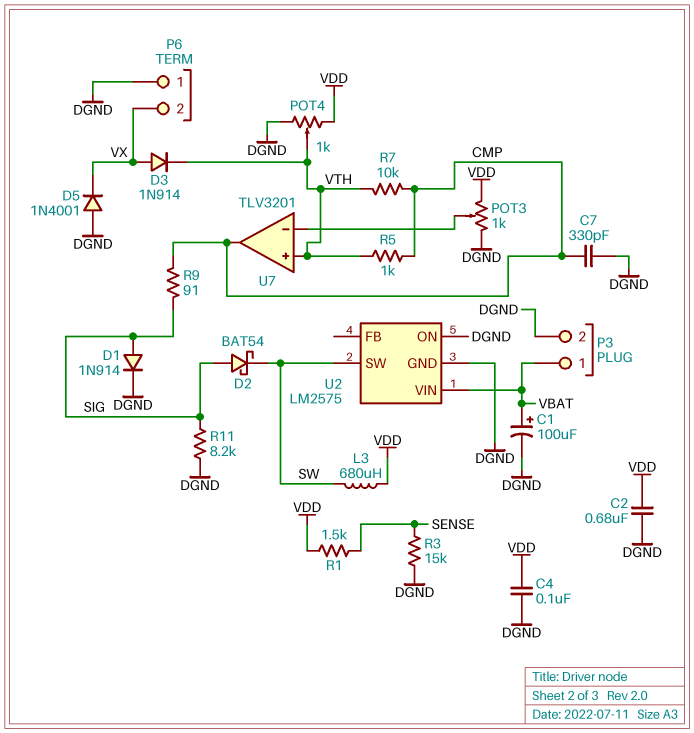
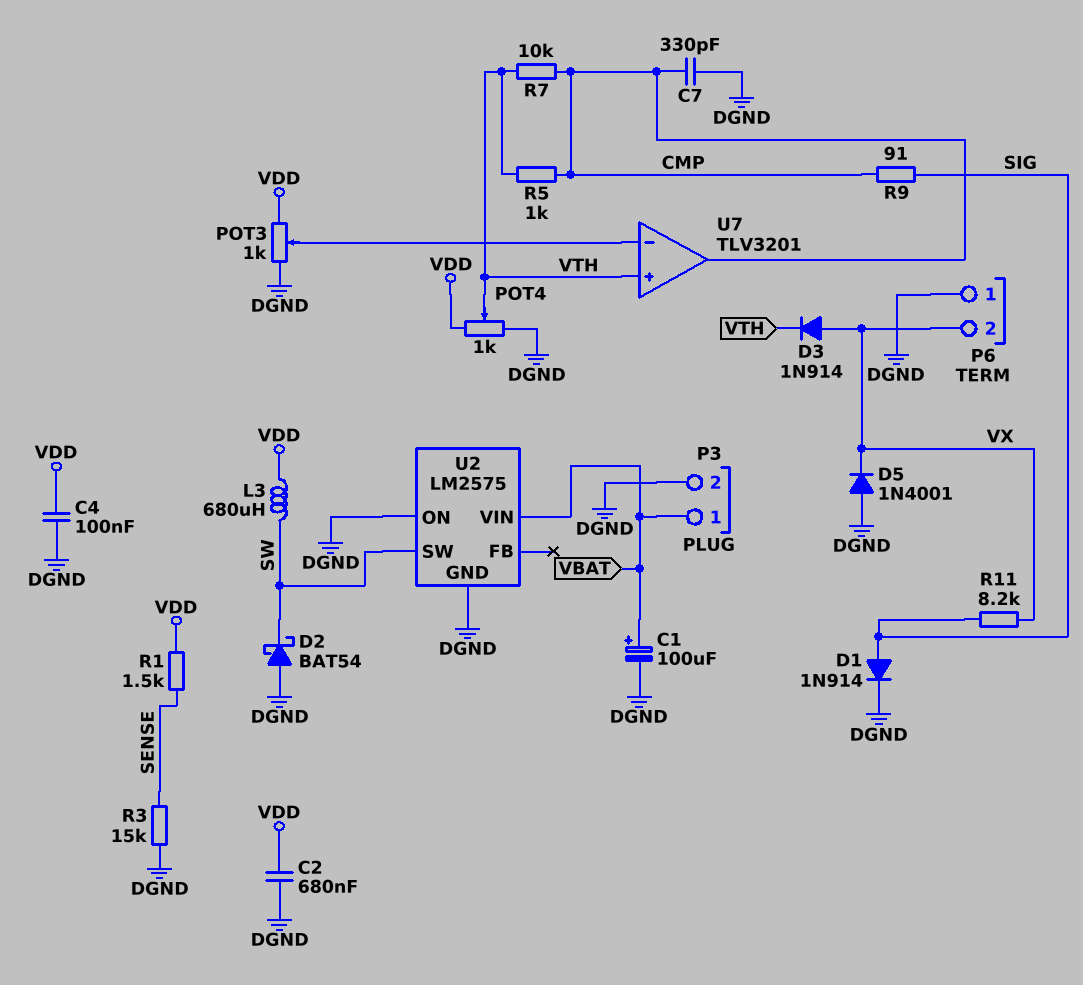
D2: schottky BAT54 (A SIG, K SW) -> schottky BAT54 (A DGND, K SW)
R11: 8.2k (DGND, SIG) -> 8.2k (SIG, VX)

